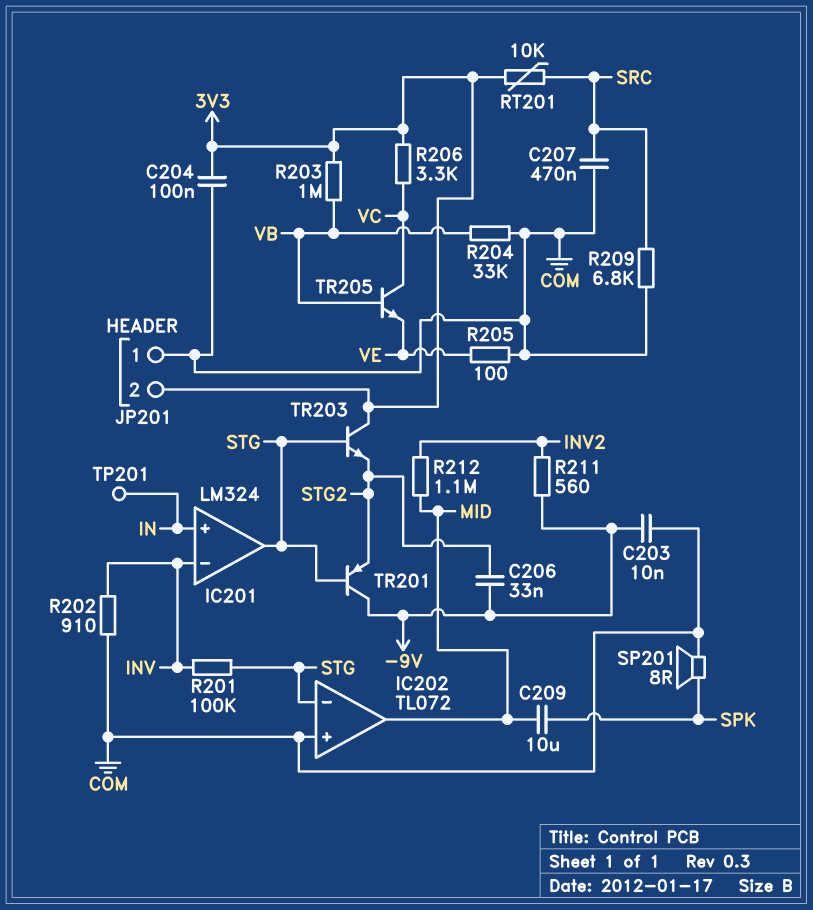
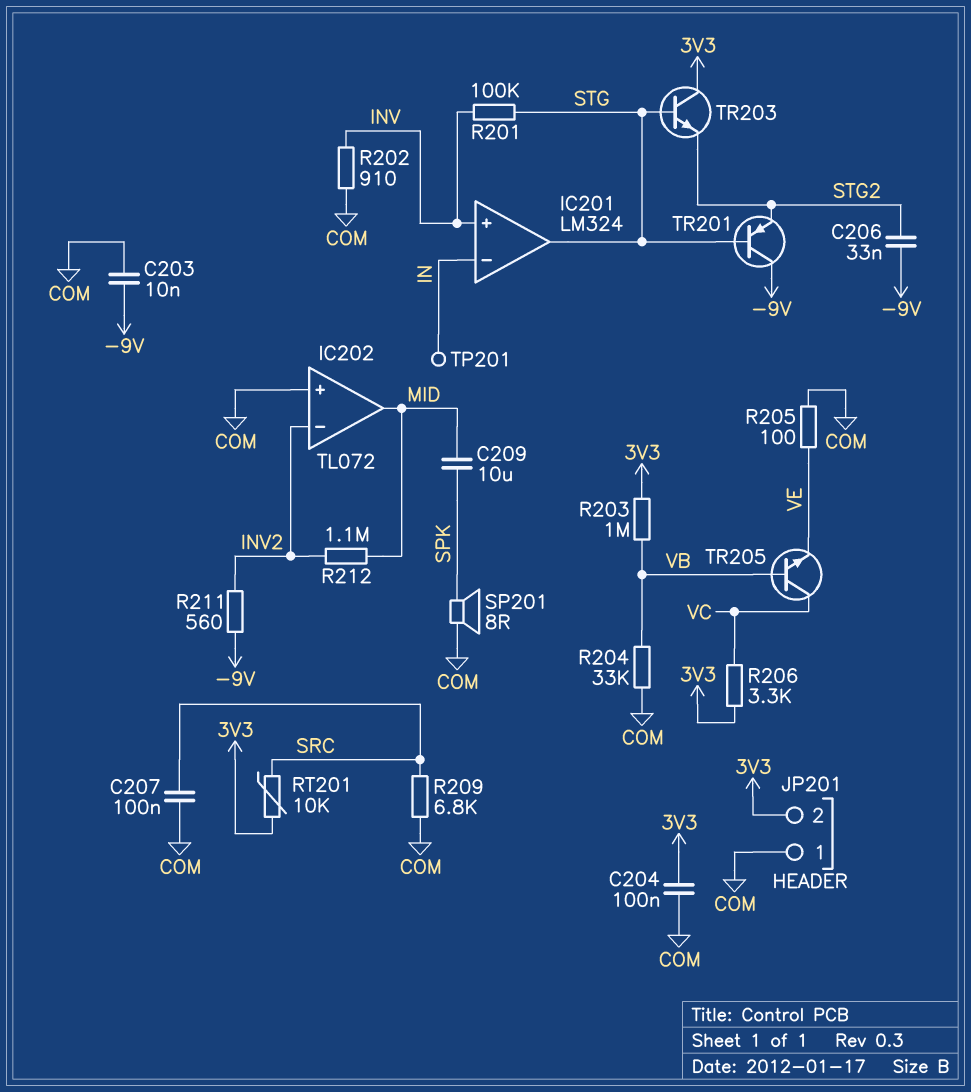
C207: 470nF (COM, SRC) -> 100nF (COM, SRC)
IC201 pin in+: IN -> INV
IC201 pin in-: INV -> IN
IC202 pin in-: STG -> INV2

